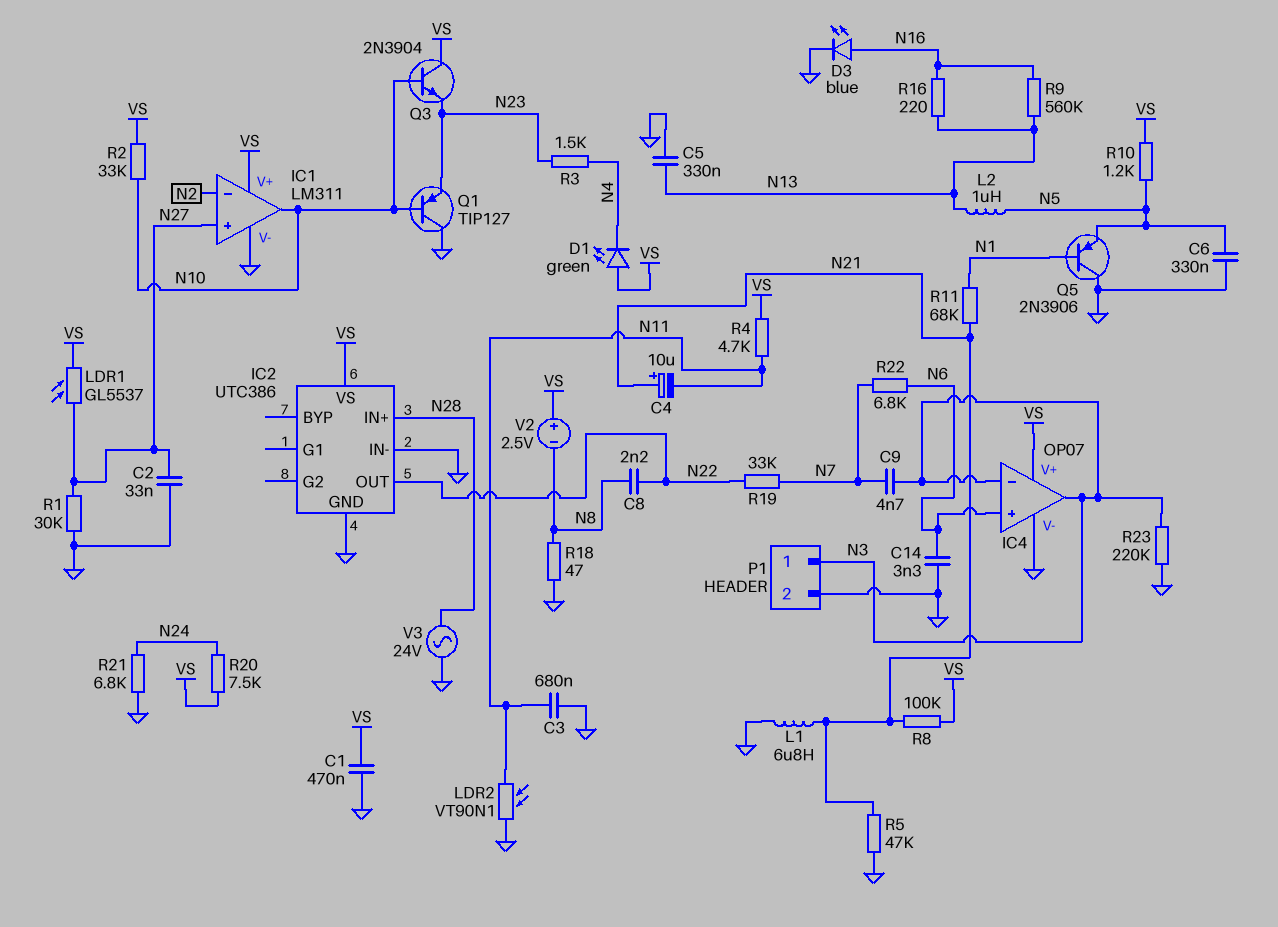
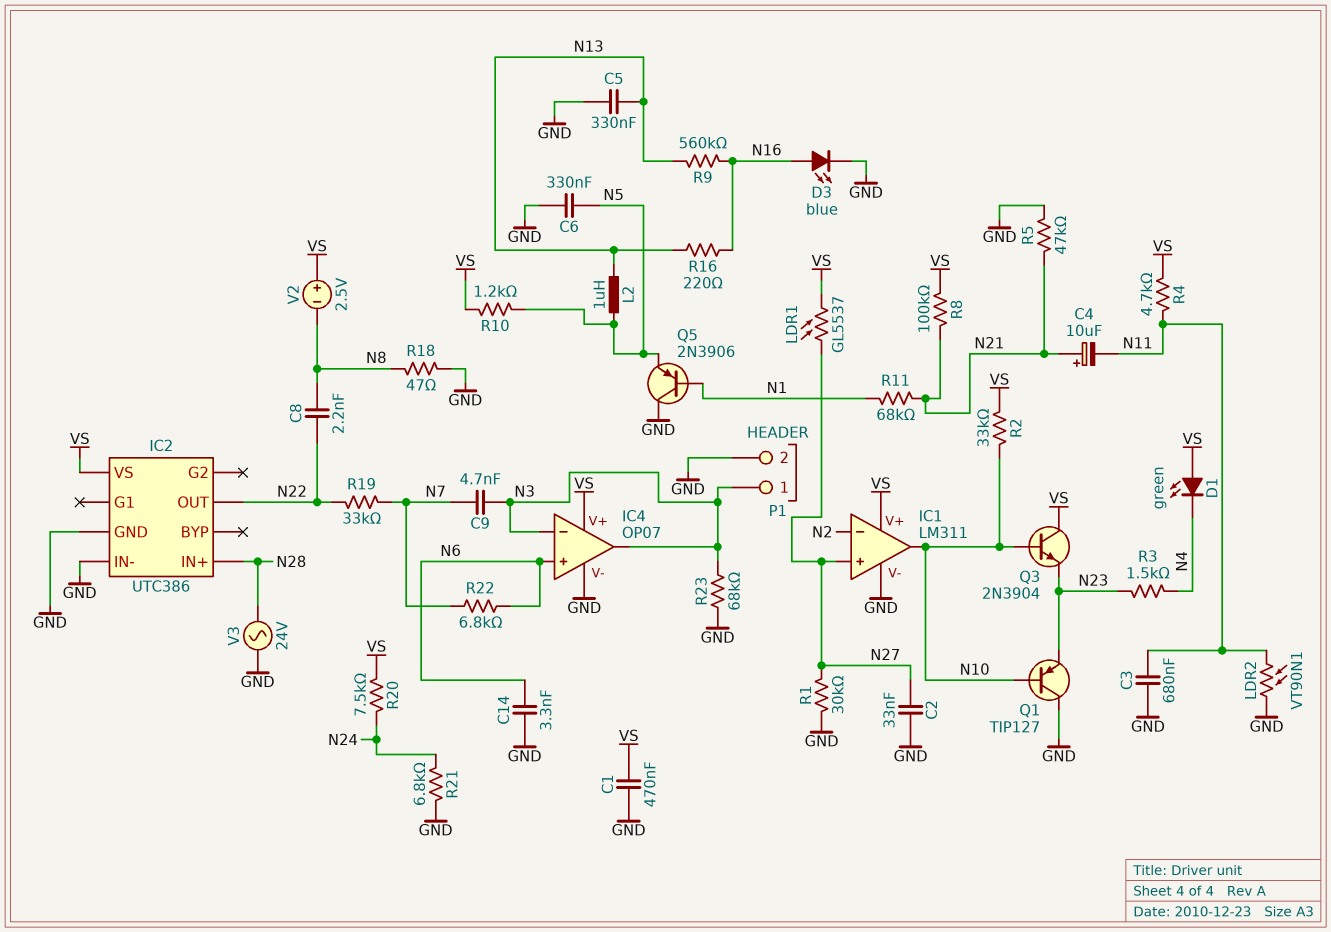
L1: 6.8uH (GND, N21) -> none
R23: 220k (GND, N3) -> 68k (GND, N3)

